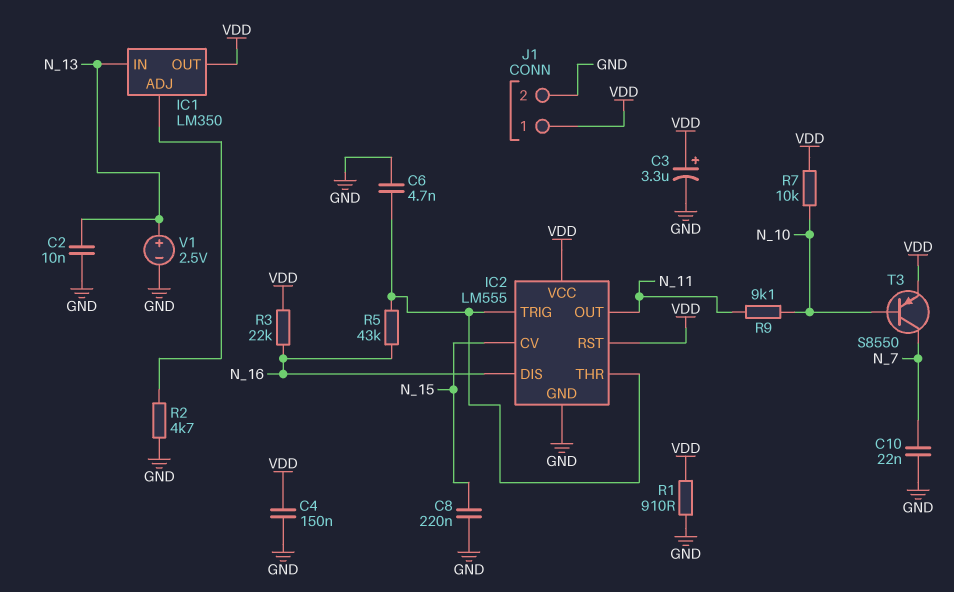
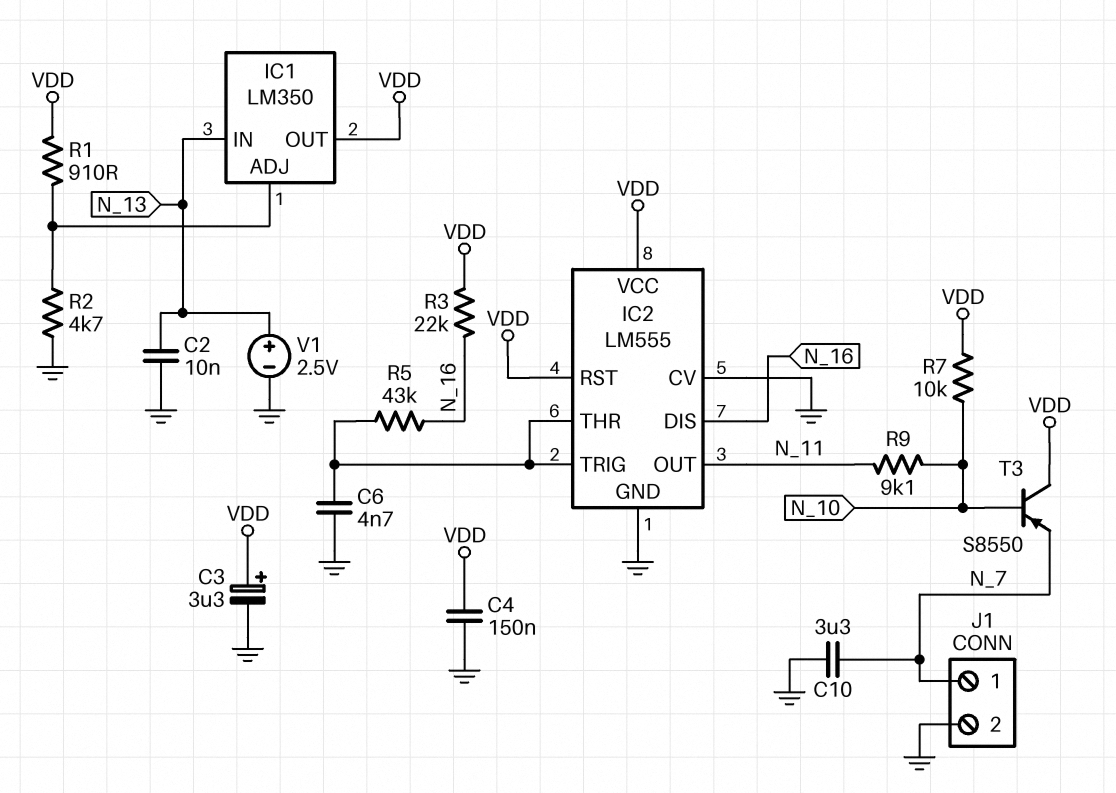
C8: 220nF (GND, N_15) -> none
C10: 22nF (GND, N_7) -> 3.3uF (GND, N_7)
IC2 pin CV: N_15 -> GND
J1 pin 1: VDD -> N_7
R1: 910 (GND, VDD) -> 910 (IC1/ADJ, VDD)
T3: PNP S8550 (B N_10, C N_7, E VDD) -> PNP S8550 (B N_10, C VDD, E N_7)

